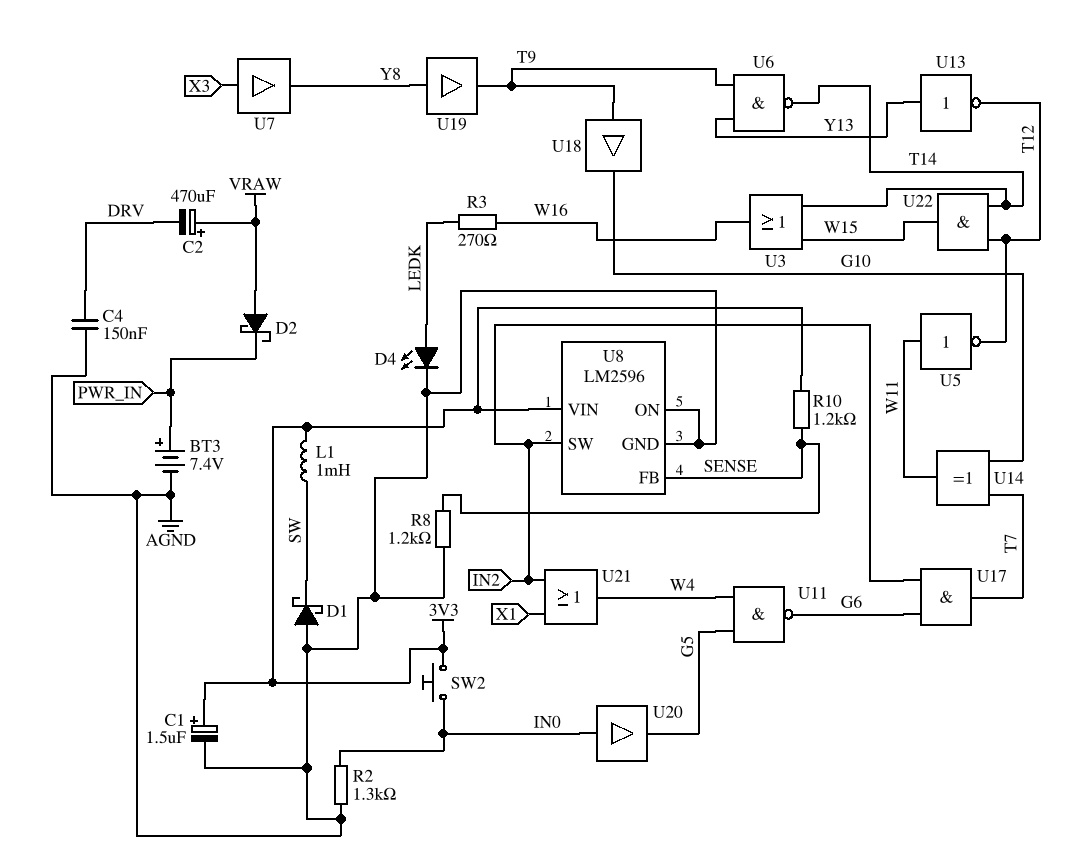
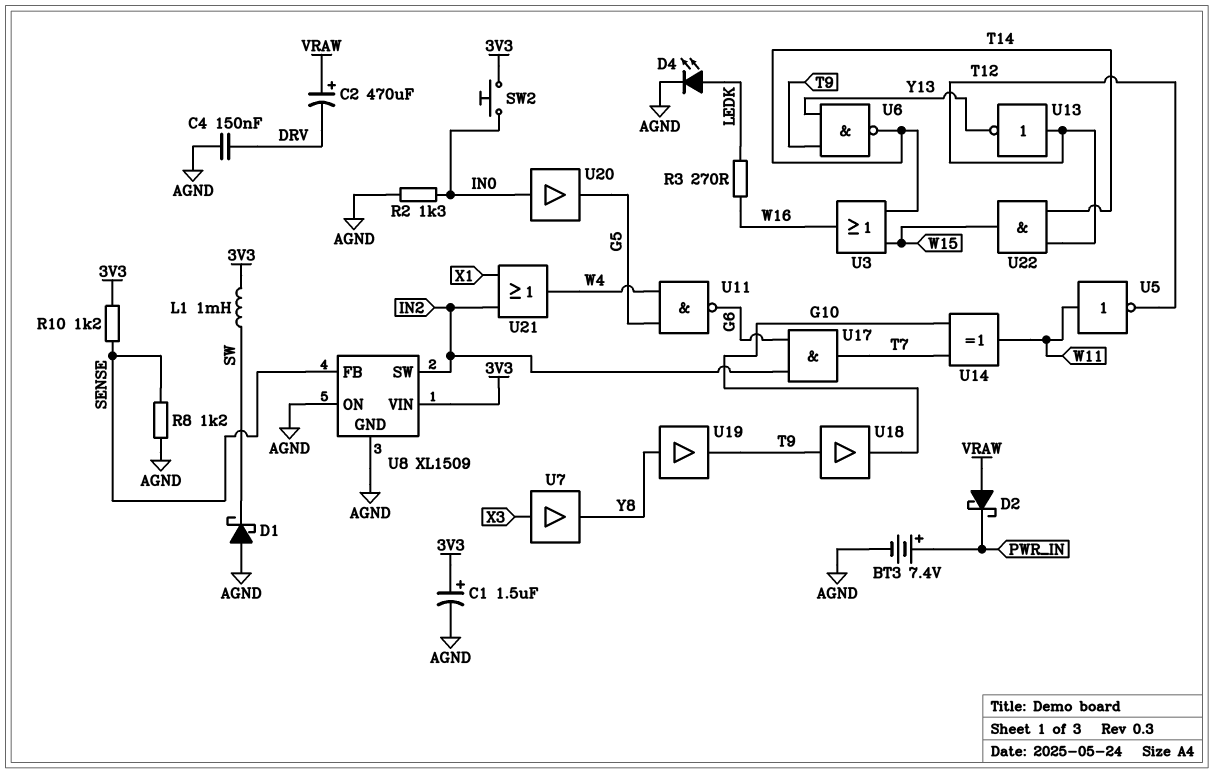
U8: LM2596 -> XL1509
U13: NOT (in Y13, out T12) -> NOT (in T12, out Y13)

